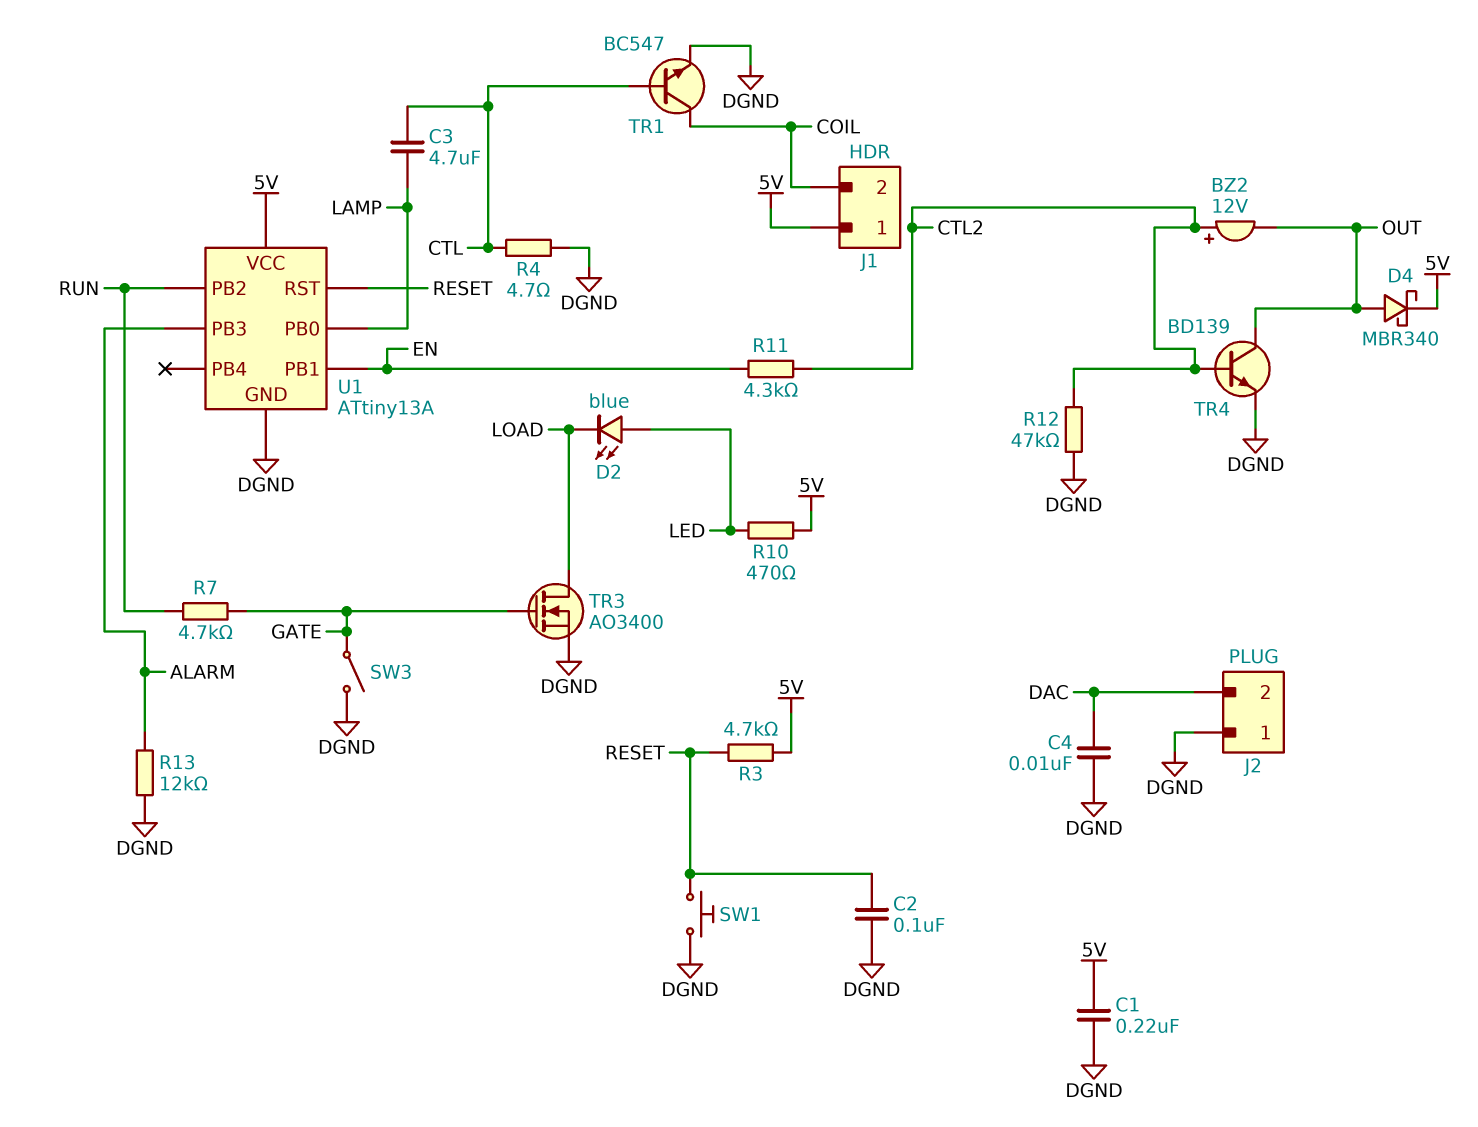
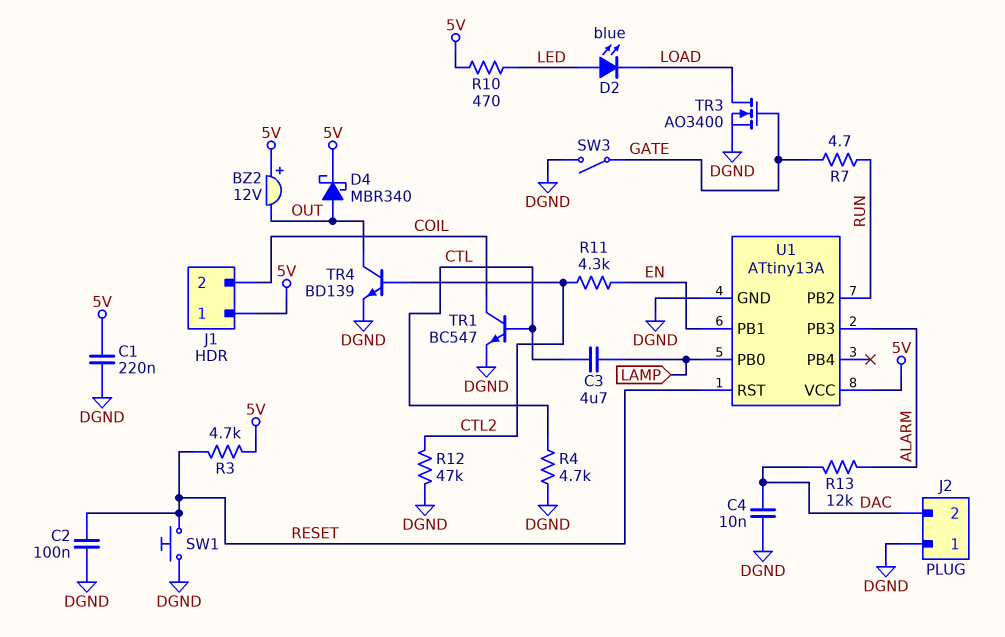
BZ2: buzzer 12V (plus CTL2, minus OUT) -> buzzer 12V (plus 5V, minus OUT)
R4: 4.7 (CTL, DGND) -> 4.7k (CTL, DGND)
R7: 4.7k (GATE, RUN) -> 4.7 (GATE, RUN)
R13: 12k (ALARM, DGND) -> 12k (ALARM, DAC)

